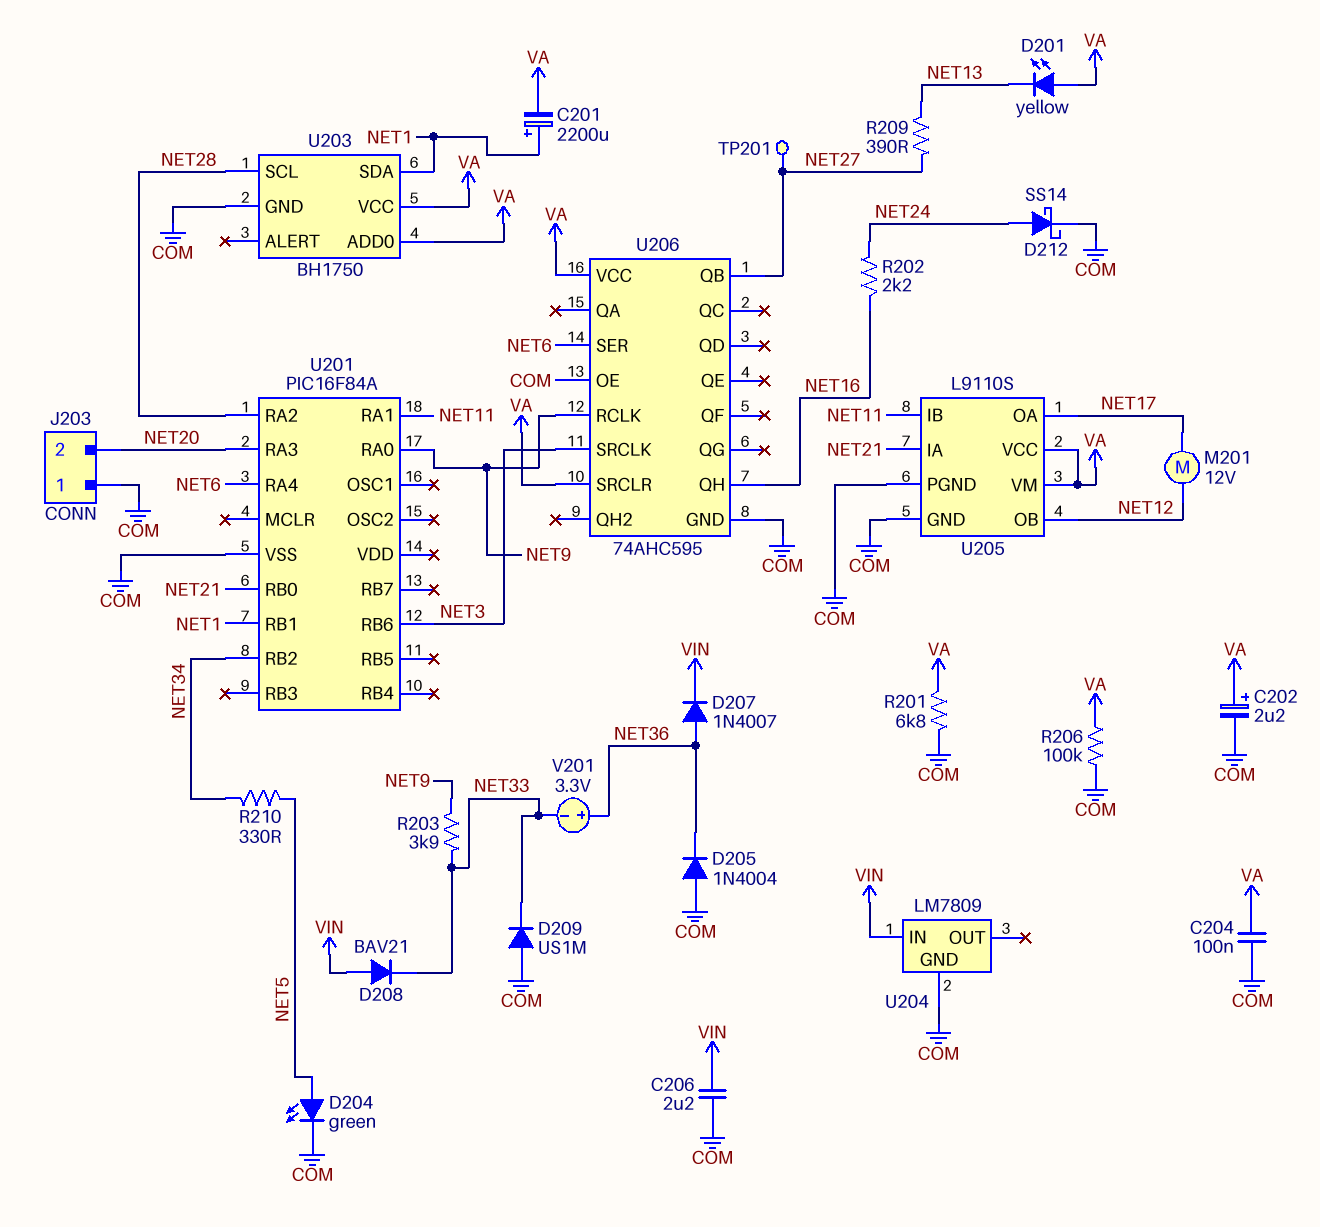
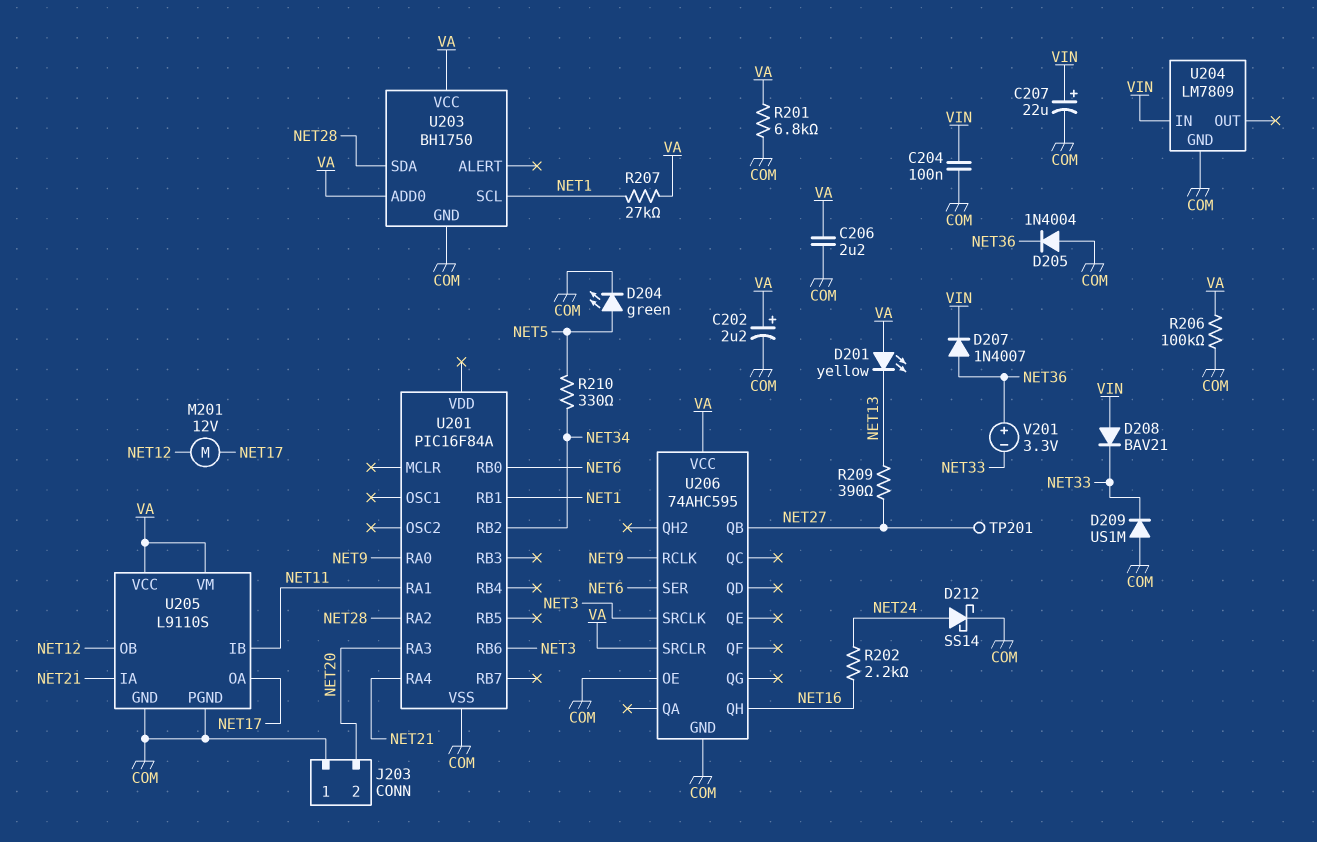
C201: 2200uF (plus NET1, minus VA) -> none
C204: 100nF (COM, VA) -> 100nF (COM, VIN)
C206: 2.2uF (COM, VIN) -> 2.2uF (COM, VA)
C207: none -> 22uF (plus VIN, minus COM)
R203: 3.9k (NET9, NET33) -> none
R207: none -> 27k (NET1, VA)
U201 pin RA4: NET6 -> NET21
U201 pin RB0: NET21 -> NET6
U203 pin SCL: NET28 -> NET1
U203 pin SDA: NET1 -> NET28

